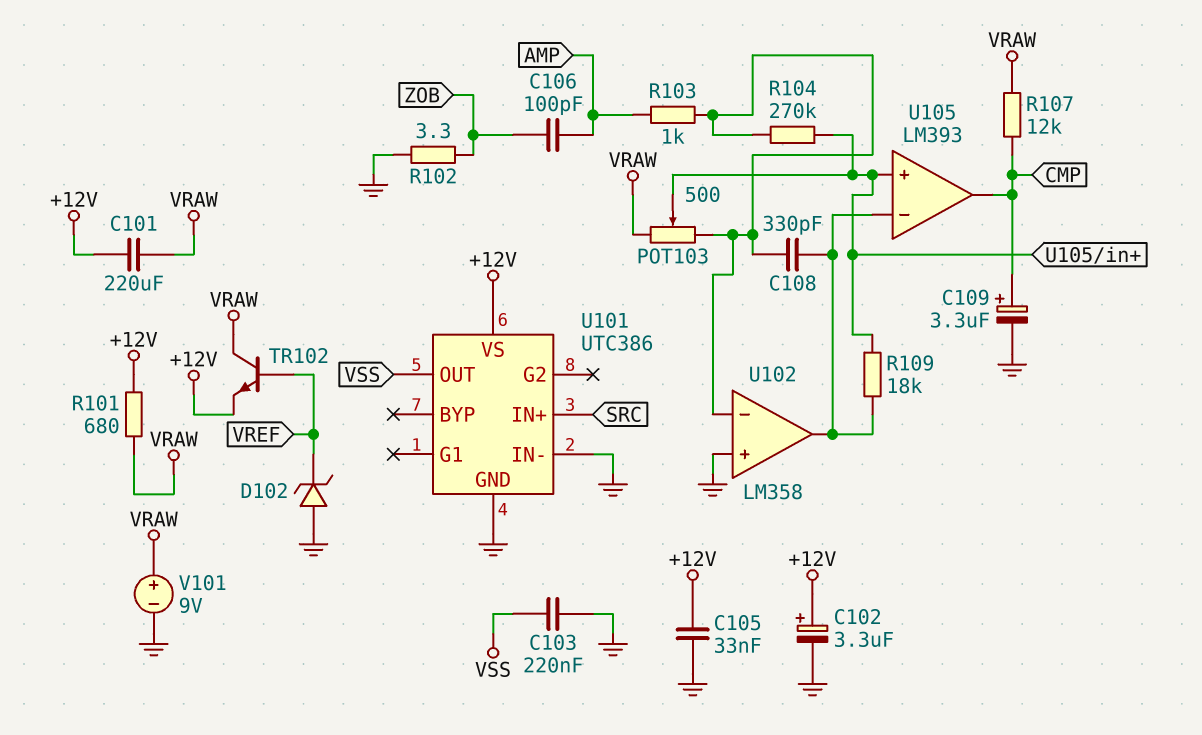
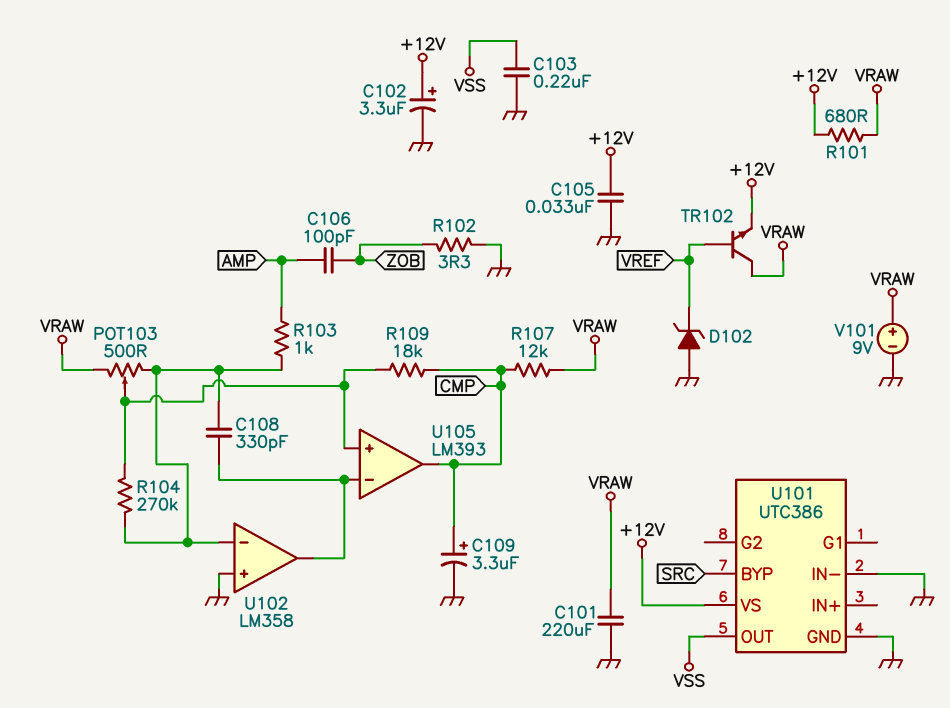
C101: 220uF (+12V, VRAW) -> 220uF (GND, VRAW)
R109: 18k (U102/out, U105/in+) -> 18k (CMP, U105/in+)
U101 pin BYP: none -> SRC
U101 pin IN+: SRC -> none

